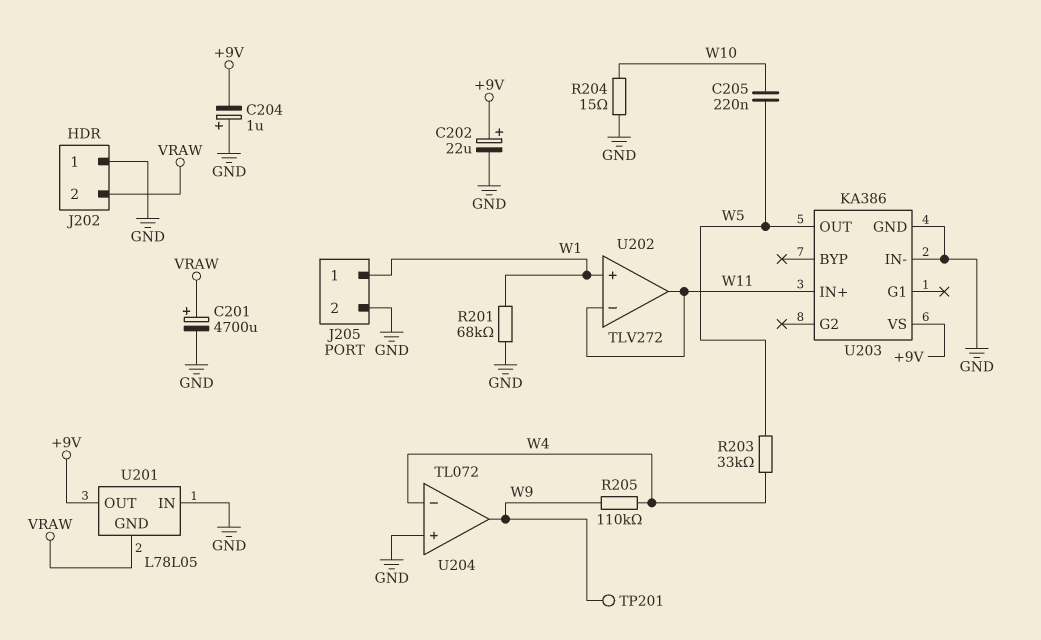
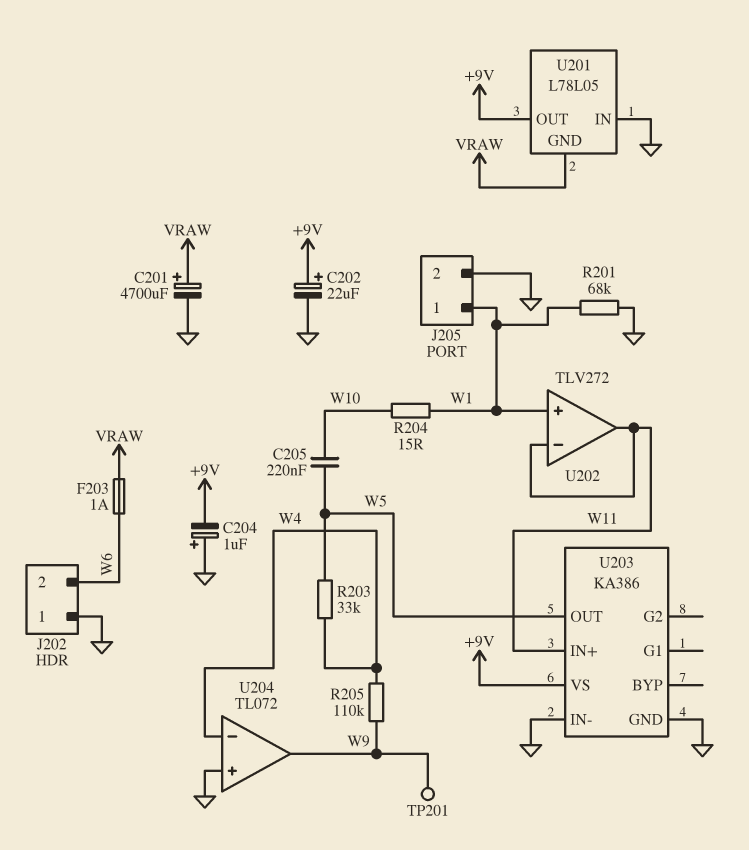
F203: none -> 1A (VRAW, W6)
J202 pin 2: VRAW -> W6
R204: 15 (GND, W10) -> 15 (W1, W10)

